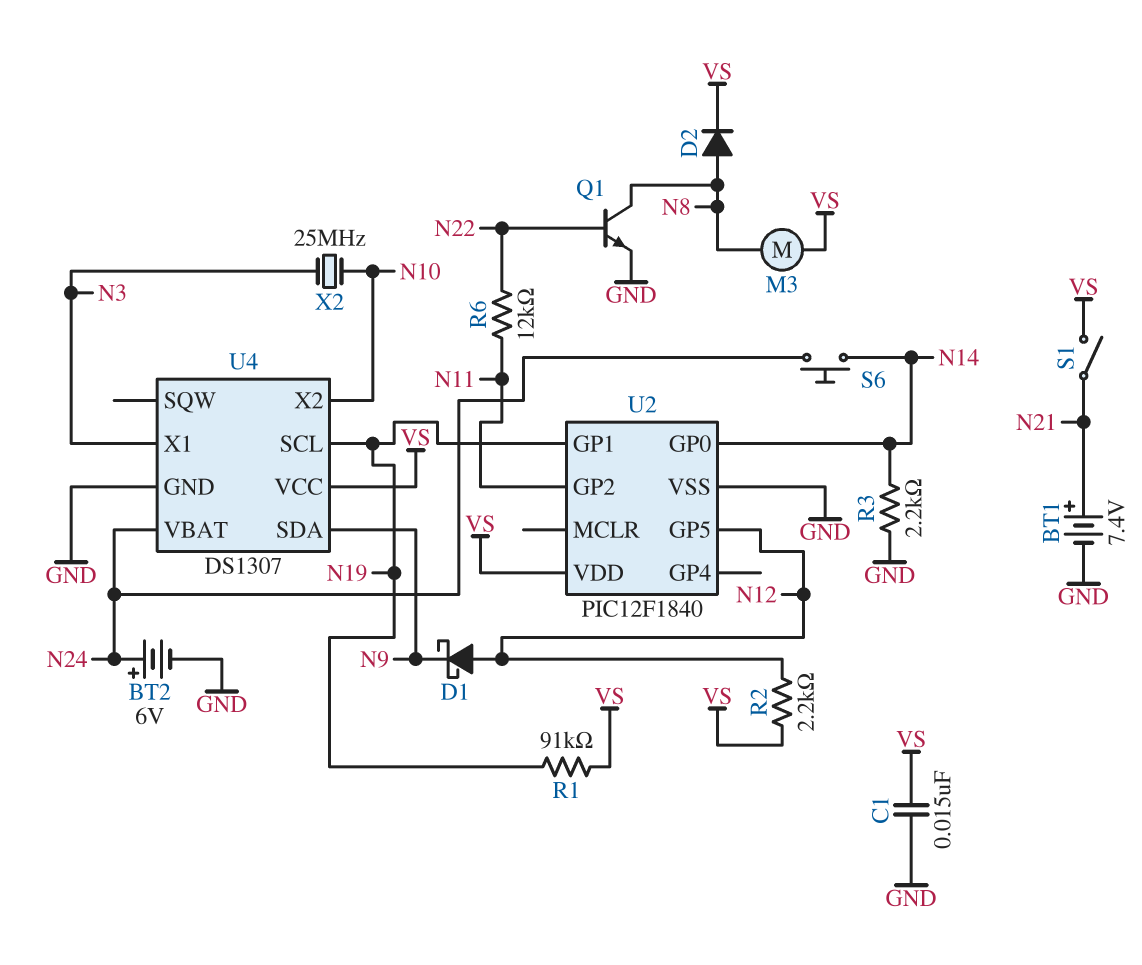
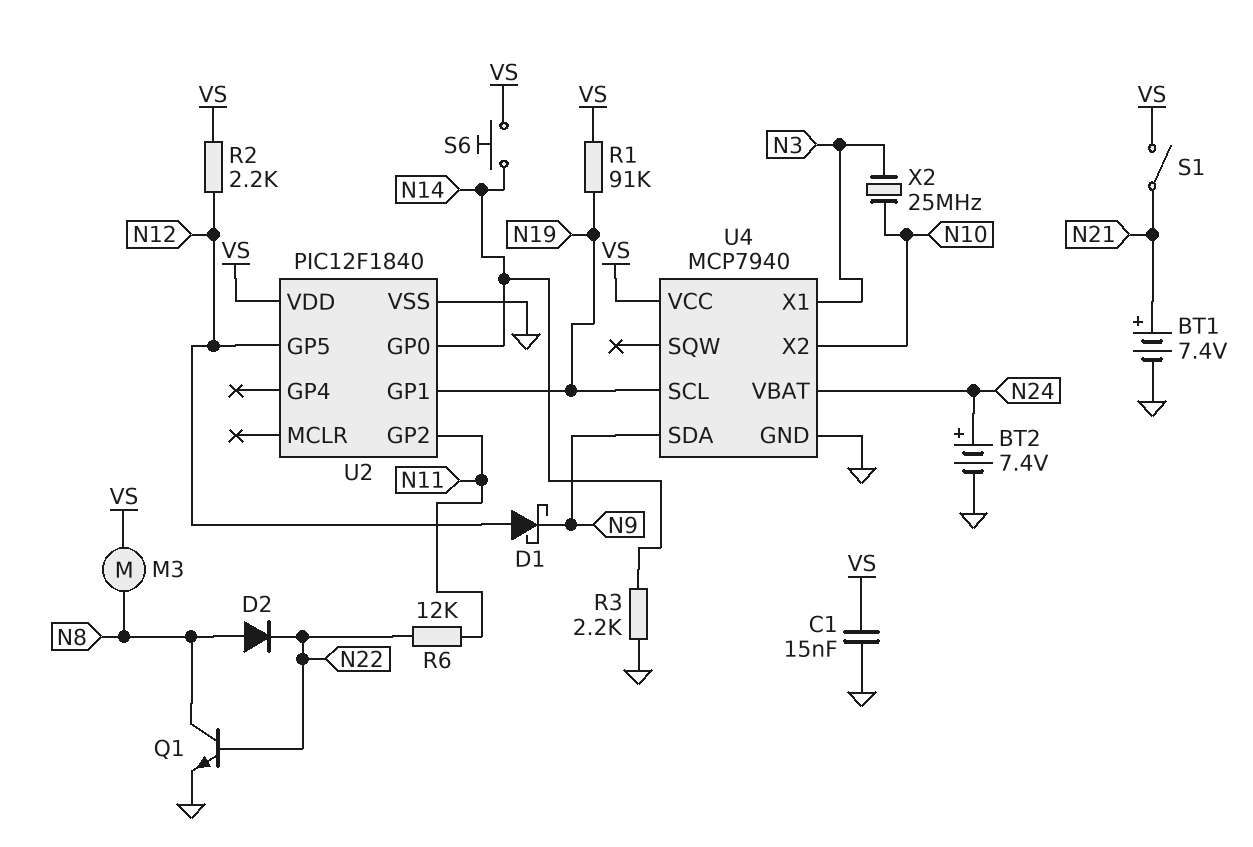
BT2: 6V (plus N24, minus GND) -> 7.4V (plus N24, minus GND)
D2: diode (A N8, K VS) -> diode (A N8, K N22)
S6: button (N14, N24) -> button (N14, VS)
U4: DS1307 -> MCP7940

